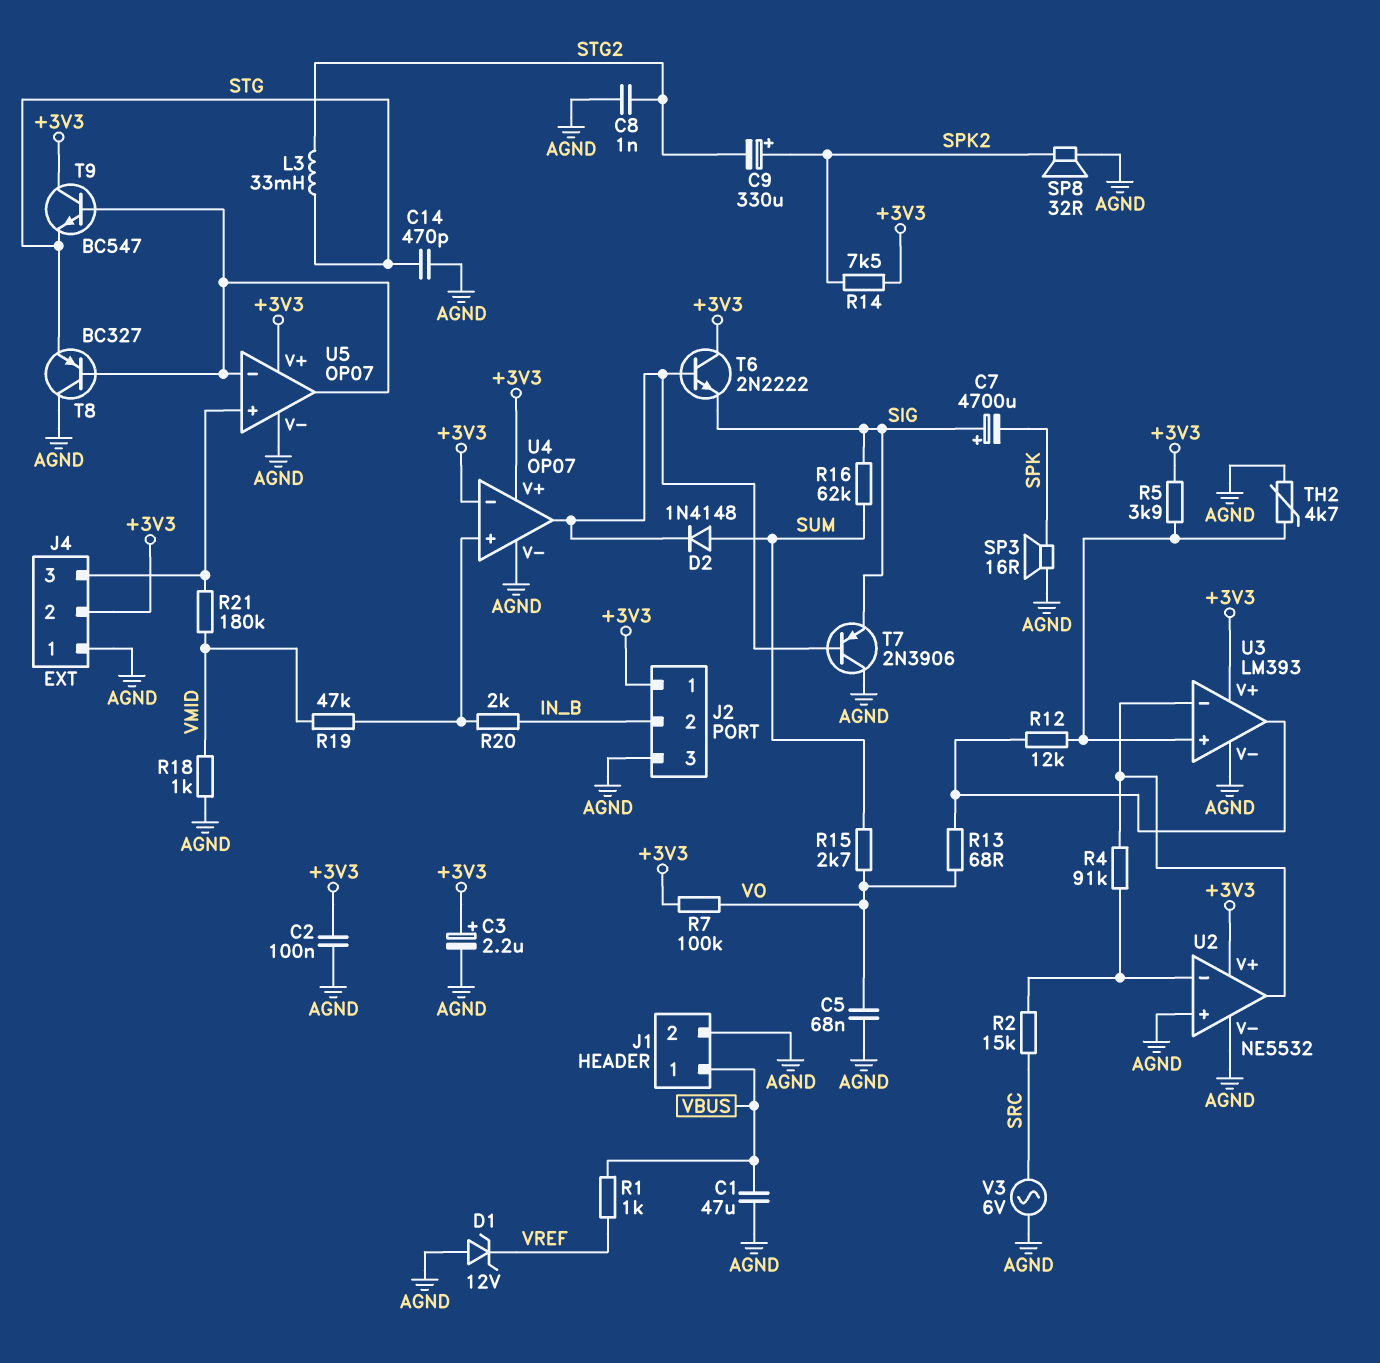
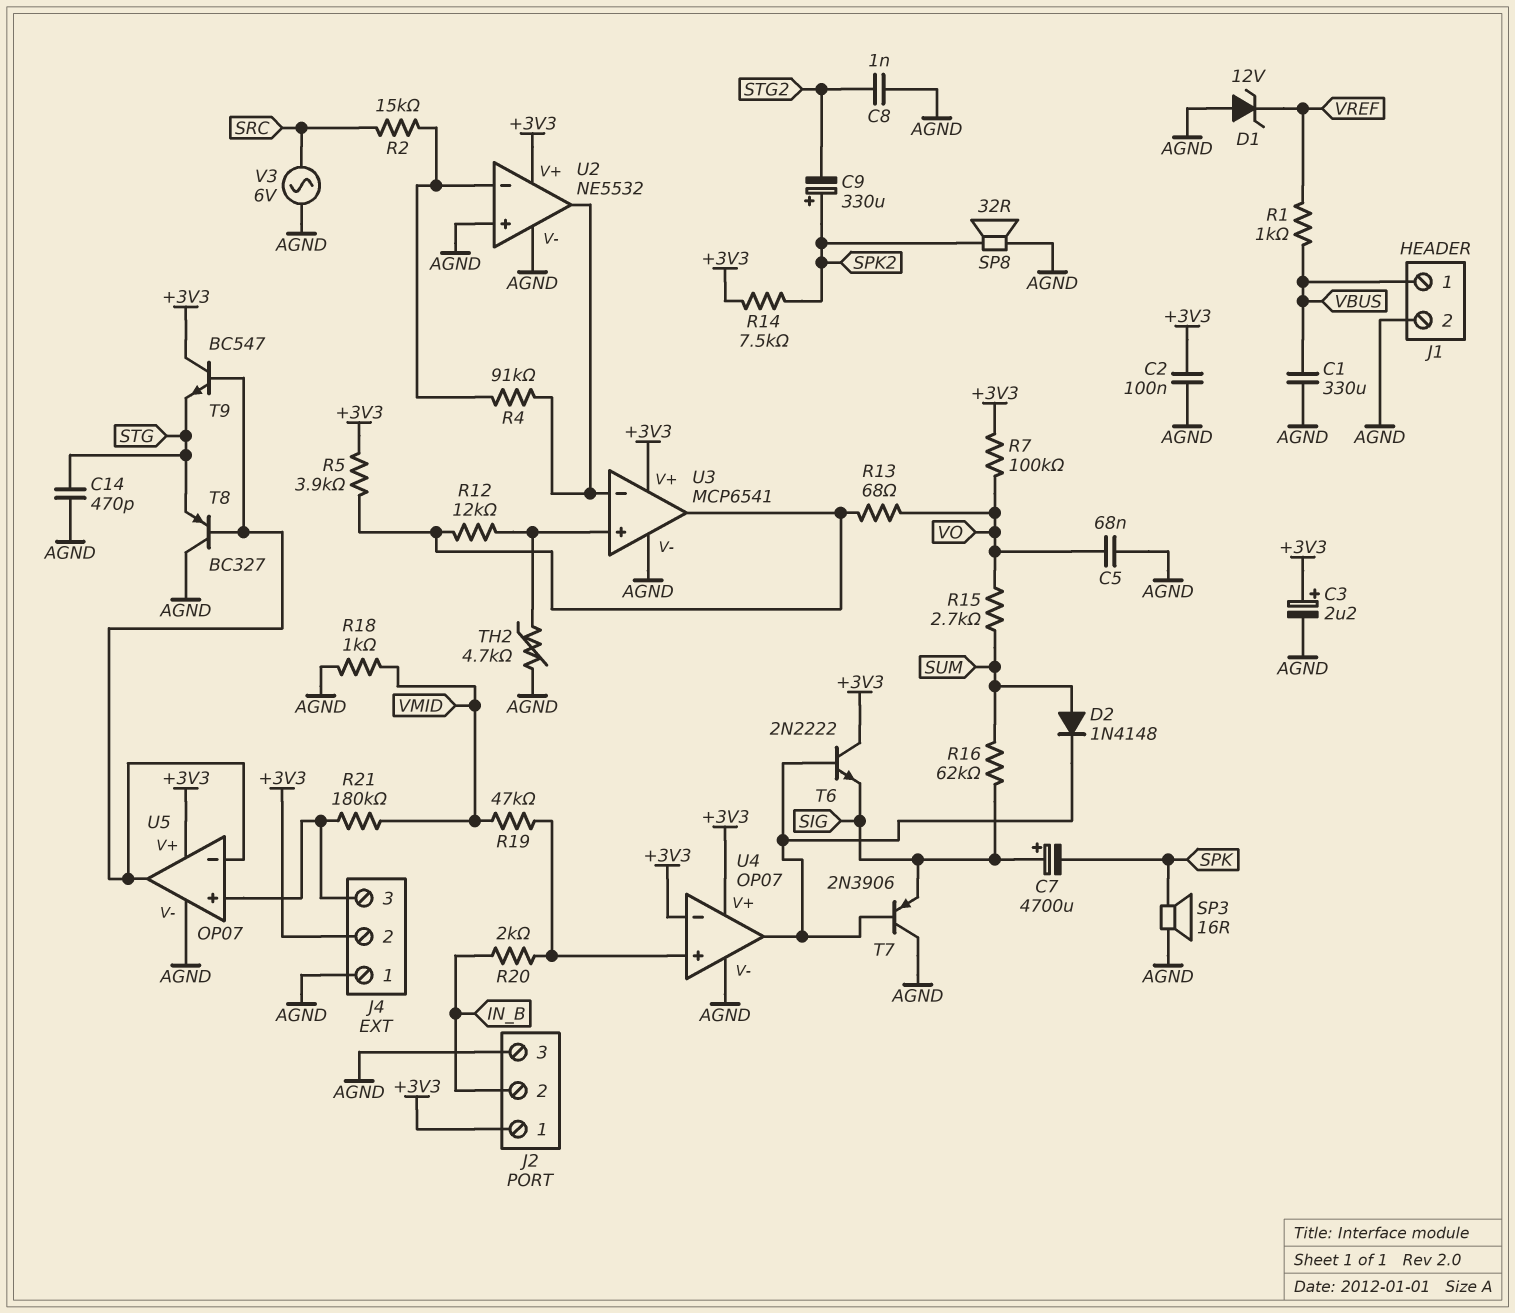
C1: 47uF (AGND, VBUS) -> 330uF (AGND, VBUS)
L3: 33mH (STG, STG2) -> none
R5: 3.9k (+3V3, U3/in+) -> 3.9k (+3V3, U3/out)
U3: LM393 -> MCP6541

